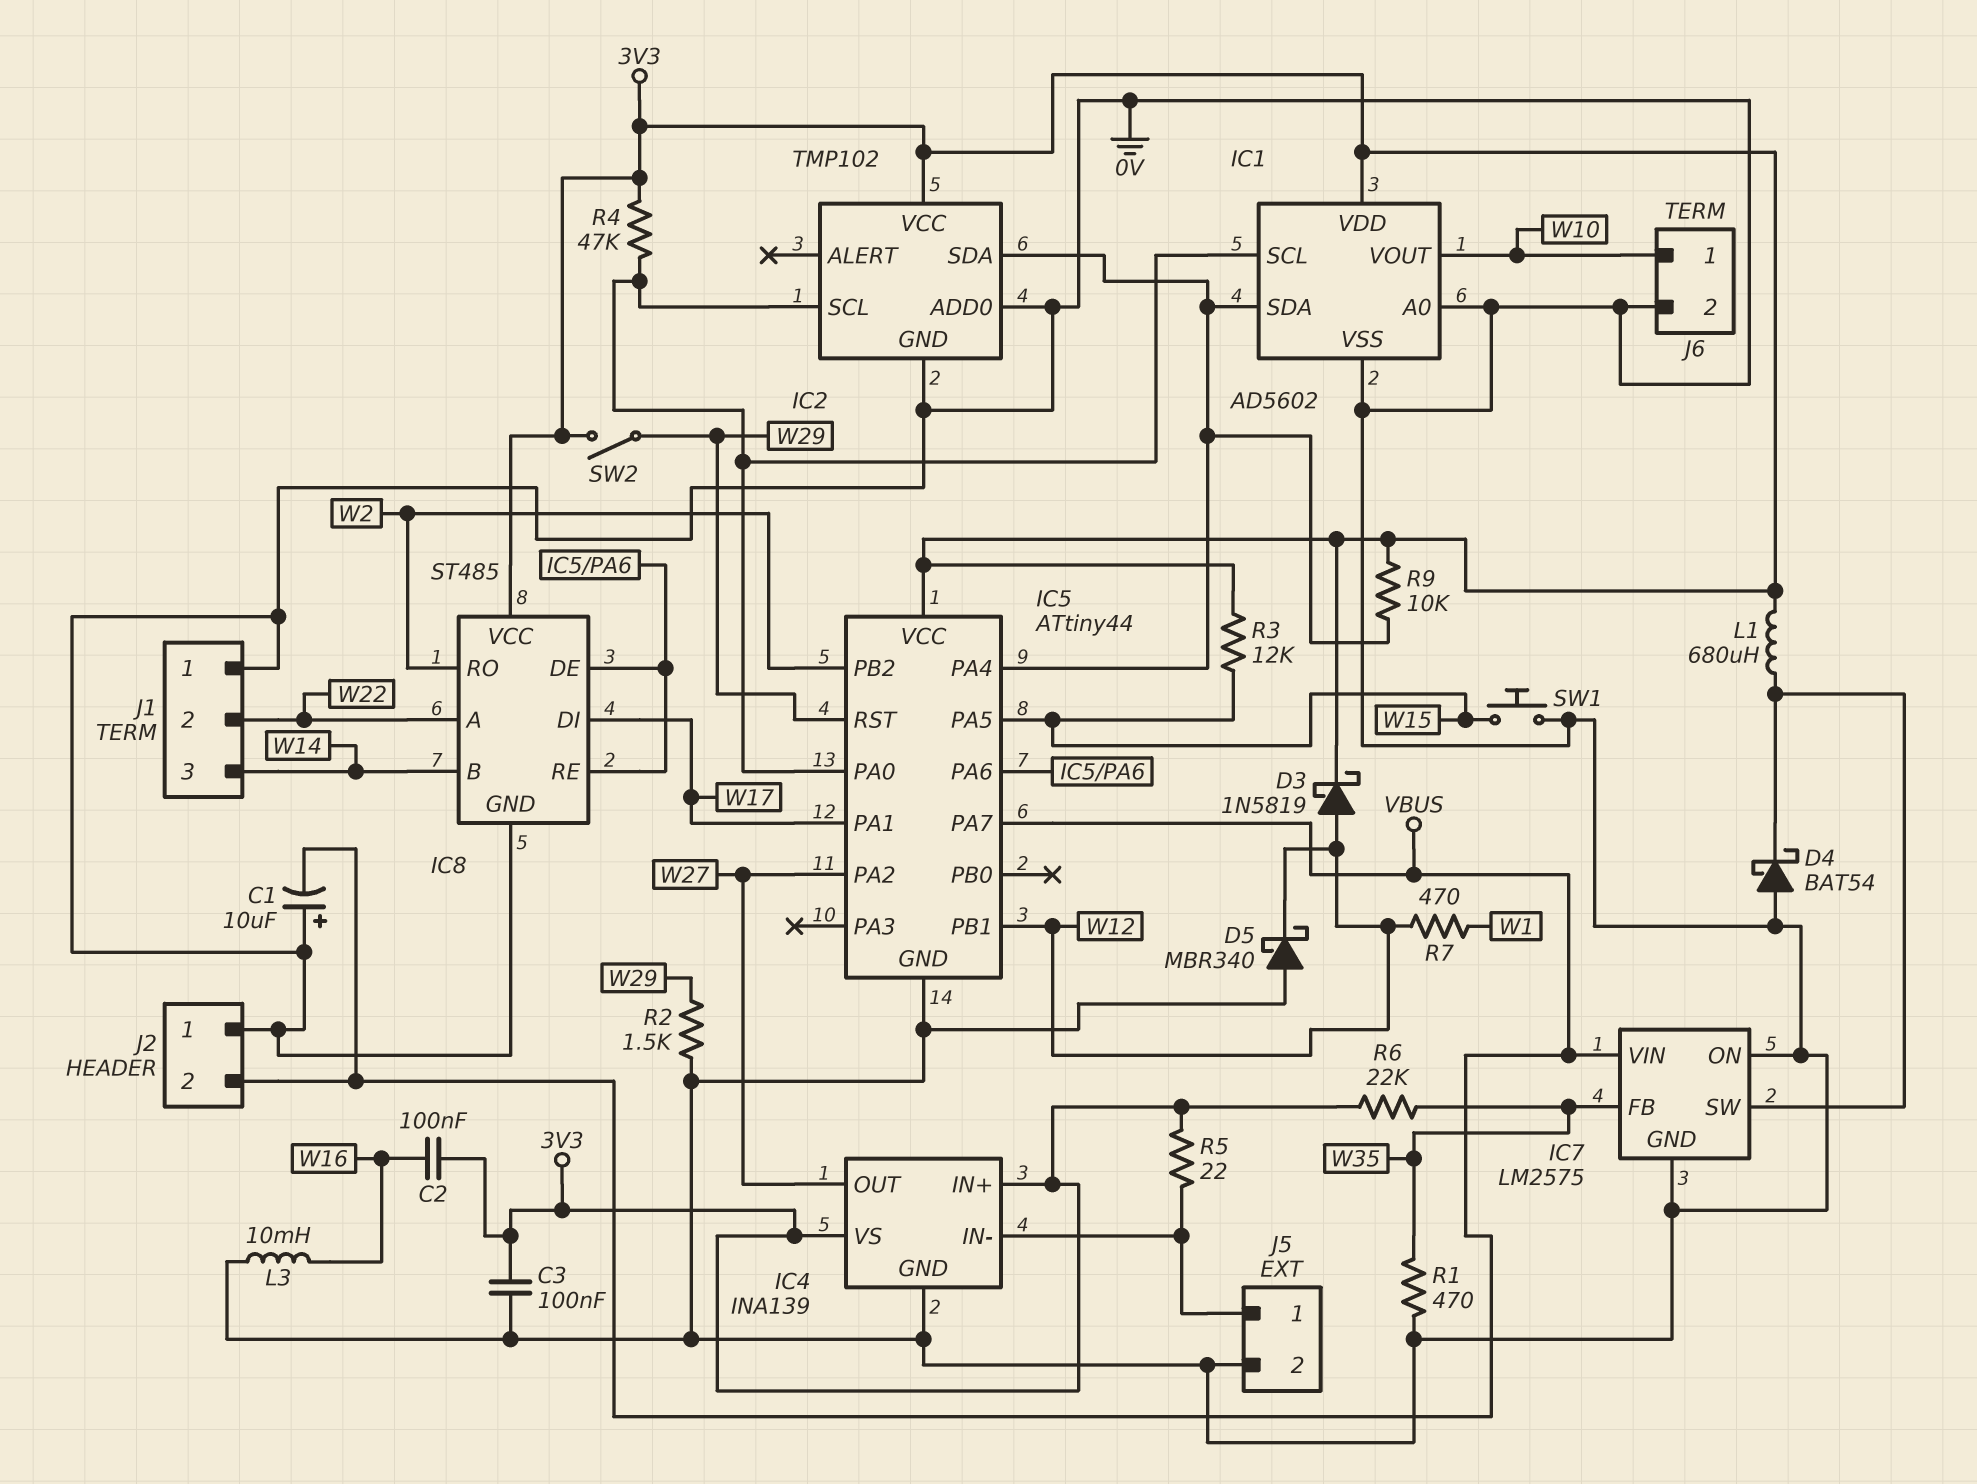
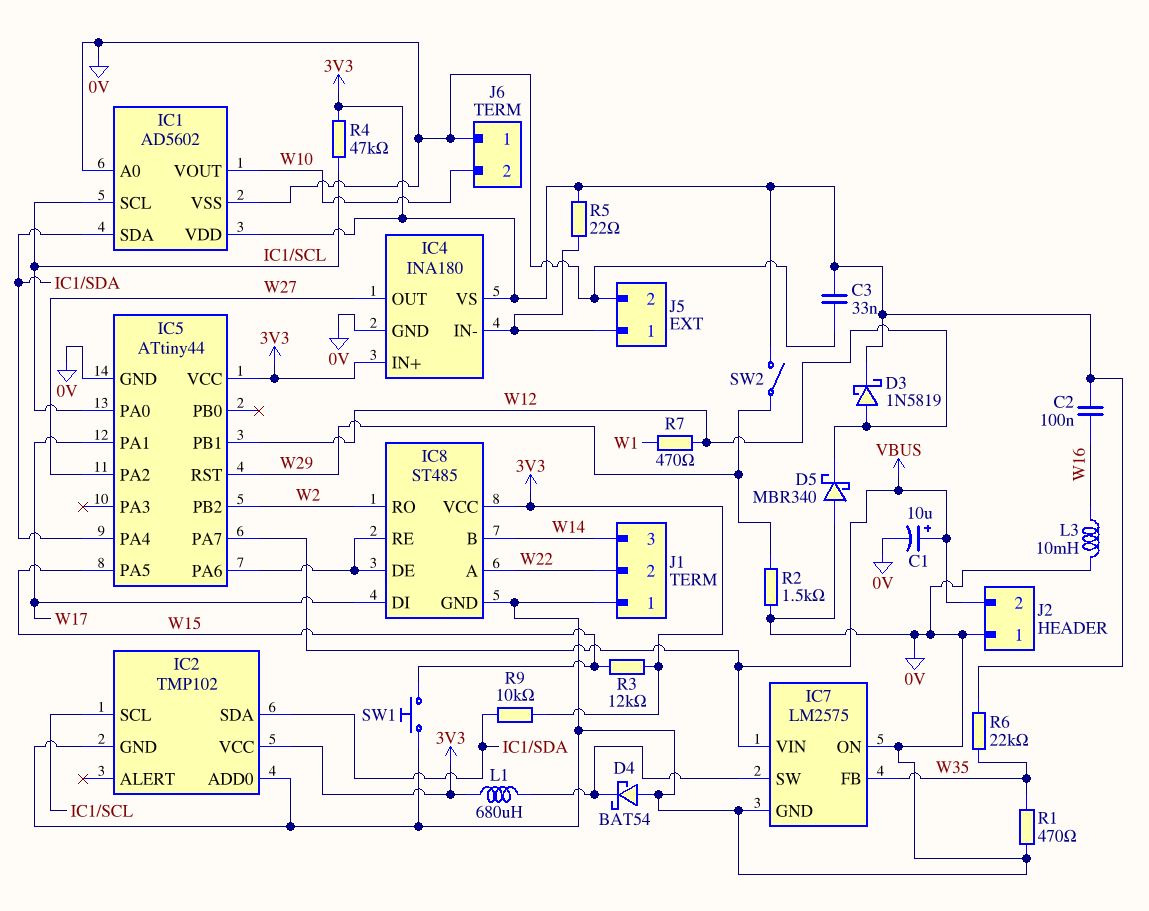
C1: 10uF (plus 0V, minus VBUS) -> 10uF (plus VBUS, minus 0V)
C3: 100nF (0V, 3V3) -> 33nF (0V, 3V3)
IC4: INA139 -> INA180
J6 pin 1: W10 -> 0V
J6 pin 2: 0V -> W10

